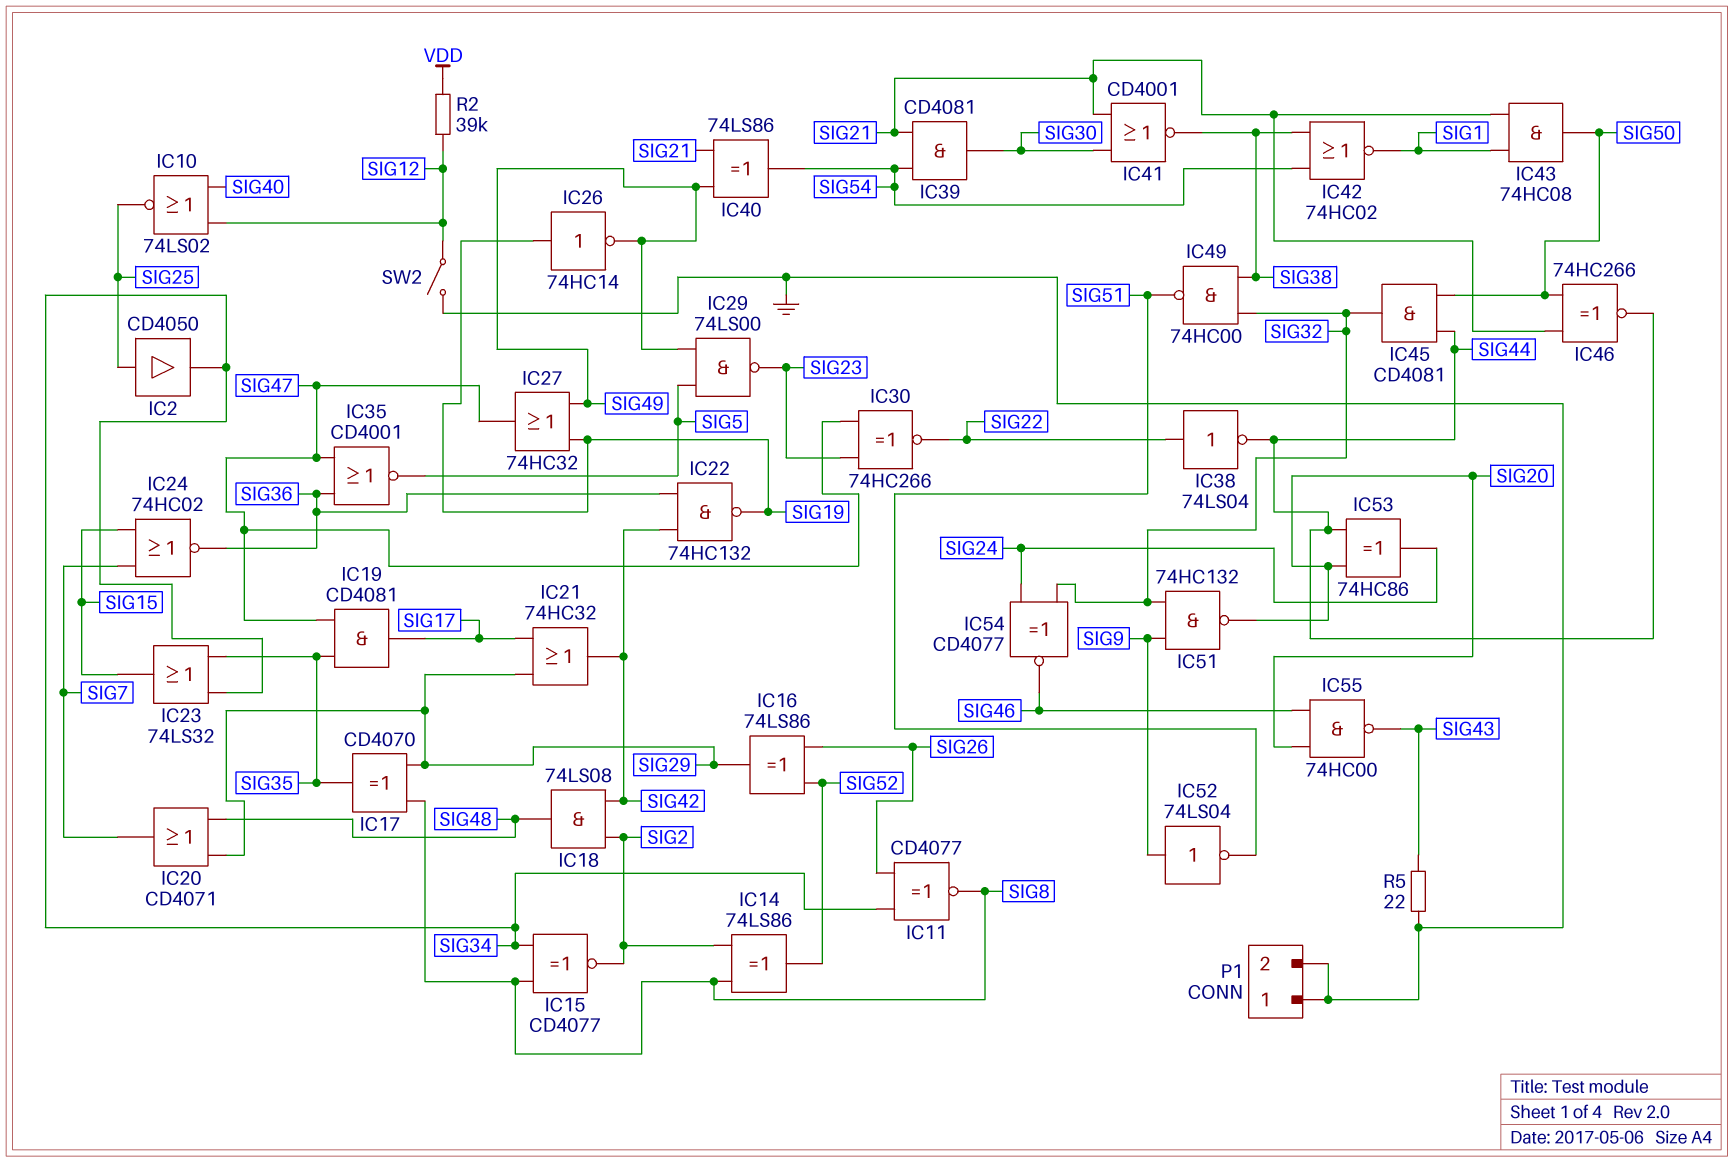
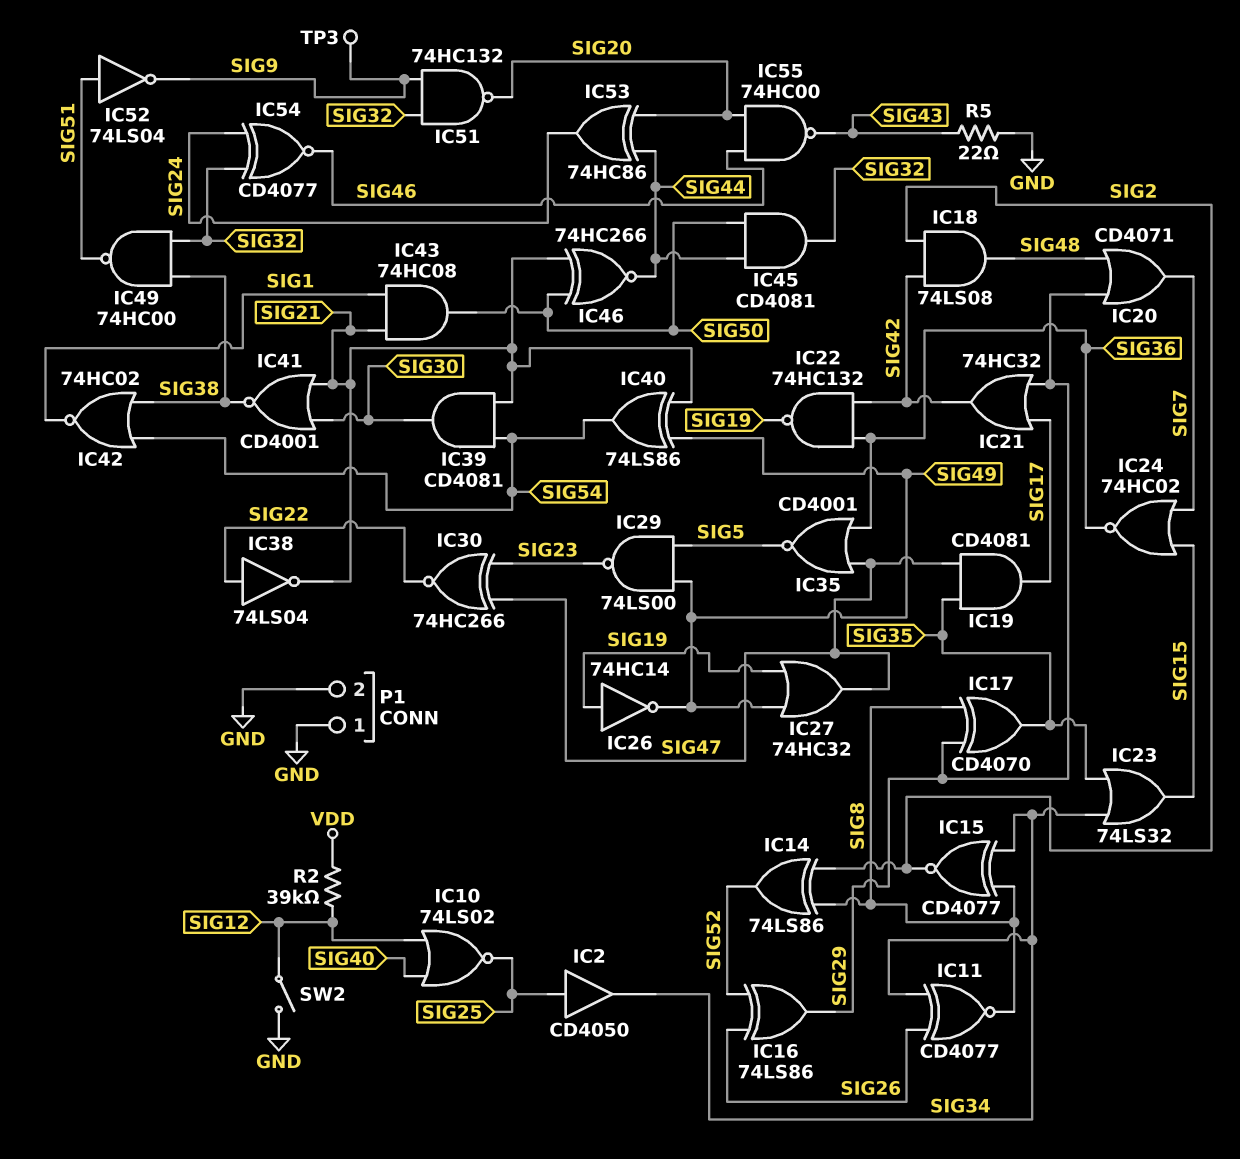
IC38: NOT 74LS04 (in SIG22, out SIG44) -> NOT 74LS04 (in SIG22, out SIG21)
IC52: NOT 74LS04 (in SIG9, out SIG51) -> NOT 74LS04 (in SIG51, out SIG9)
TP3: none -> test point (SIG9)

